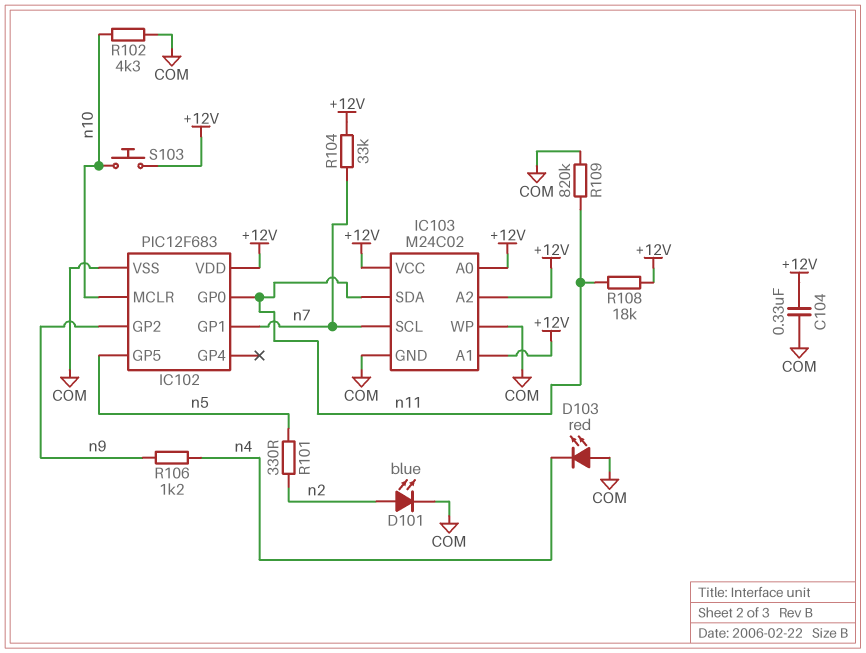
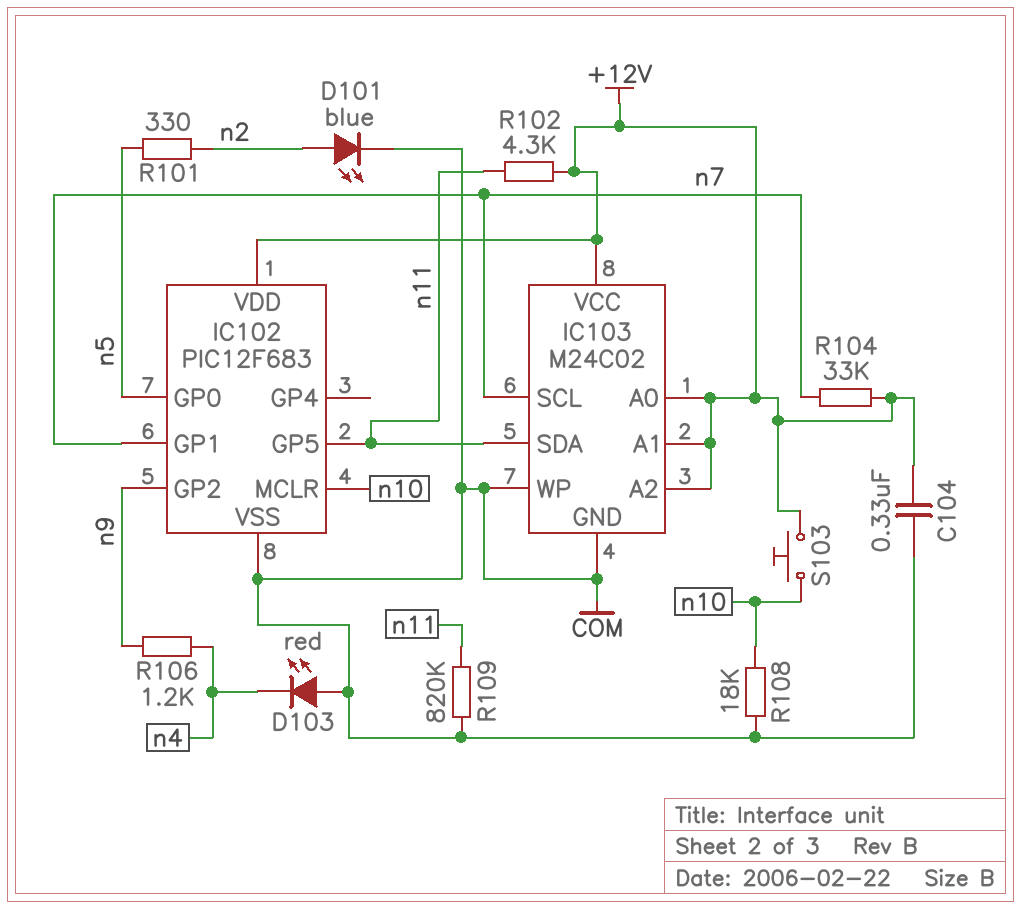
IC102 pin GP0: n11 -> n5
IC102 pin GP5: n5 -> n11
R102: 4.3k (COM, n10) -> 4.3k (+12V, n11)
R108: 18k (+12V, n11) -> 18k (COM, n10)

